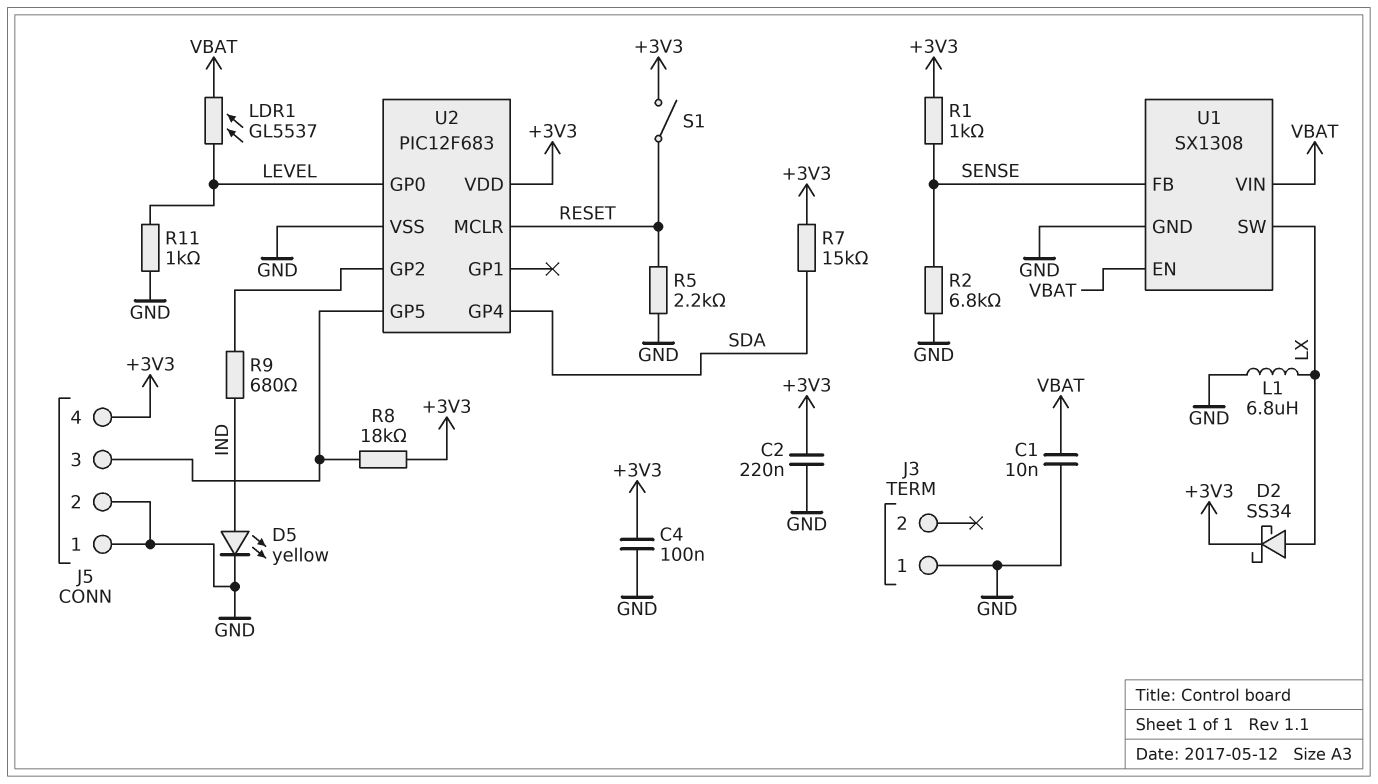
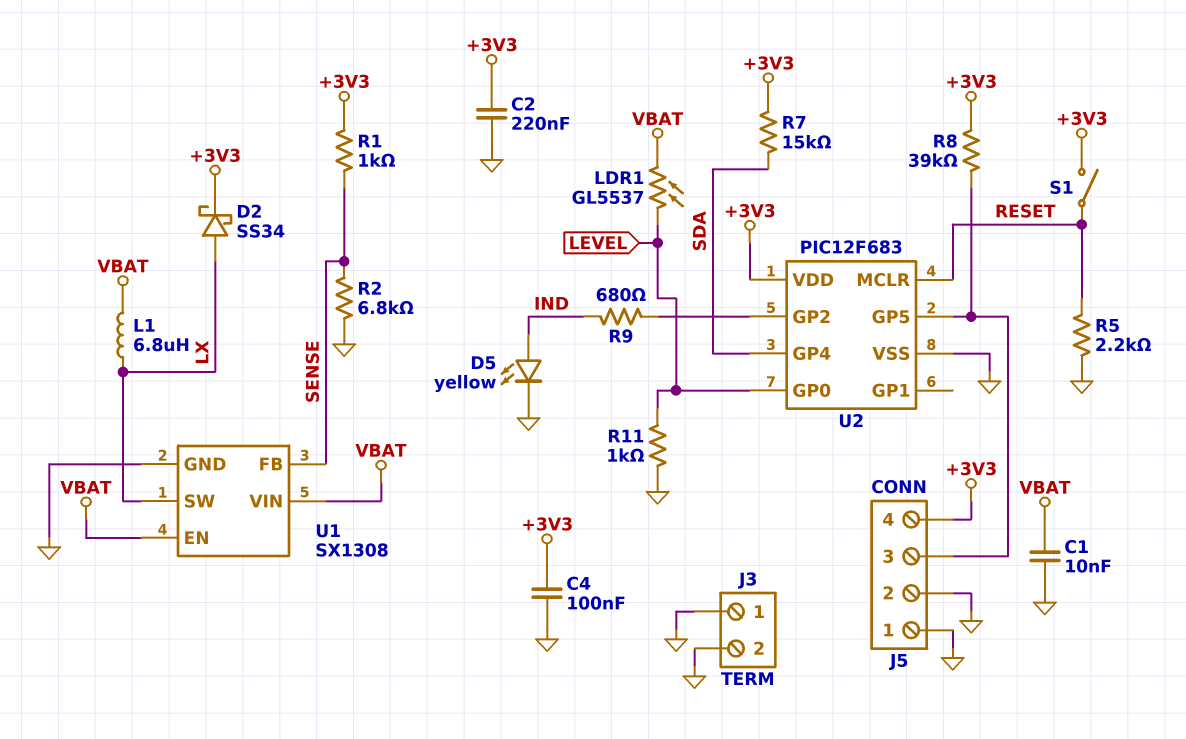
J3 pin 2: none -> GND
L1: 6.8uH (GND, LX) -> 6.8uH (LX, VBAT)
R8: 18k (+3V3, J5/3) -> 39k (+3V3, J5/3)

